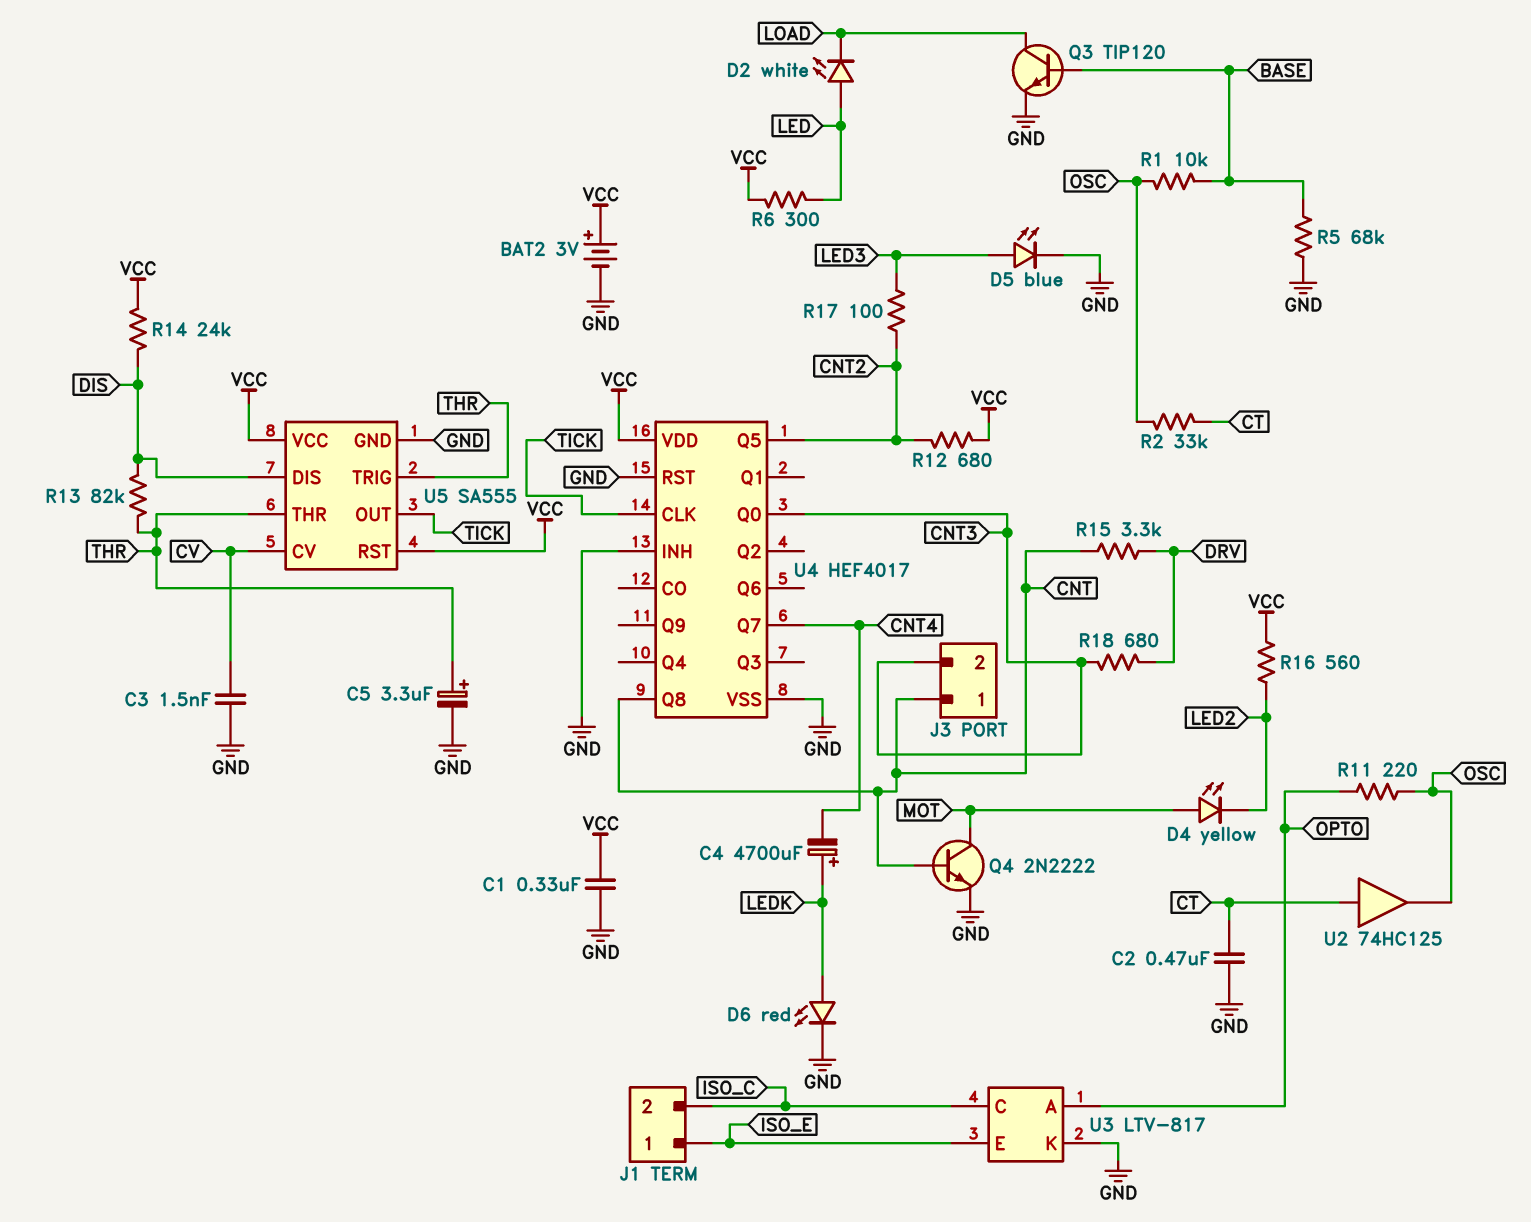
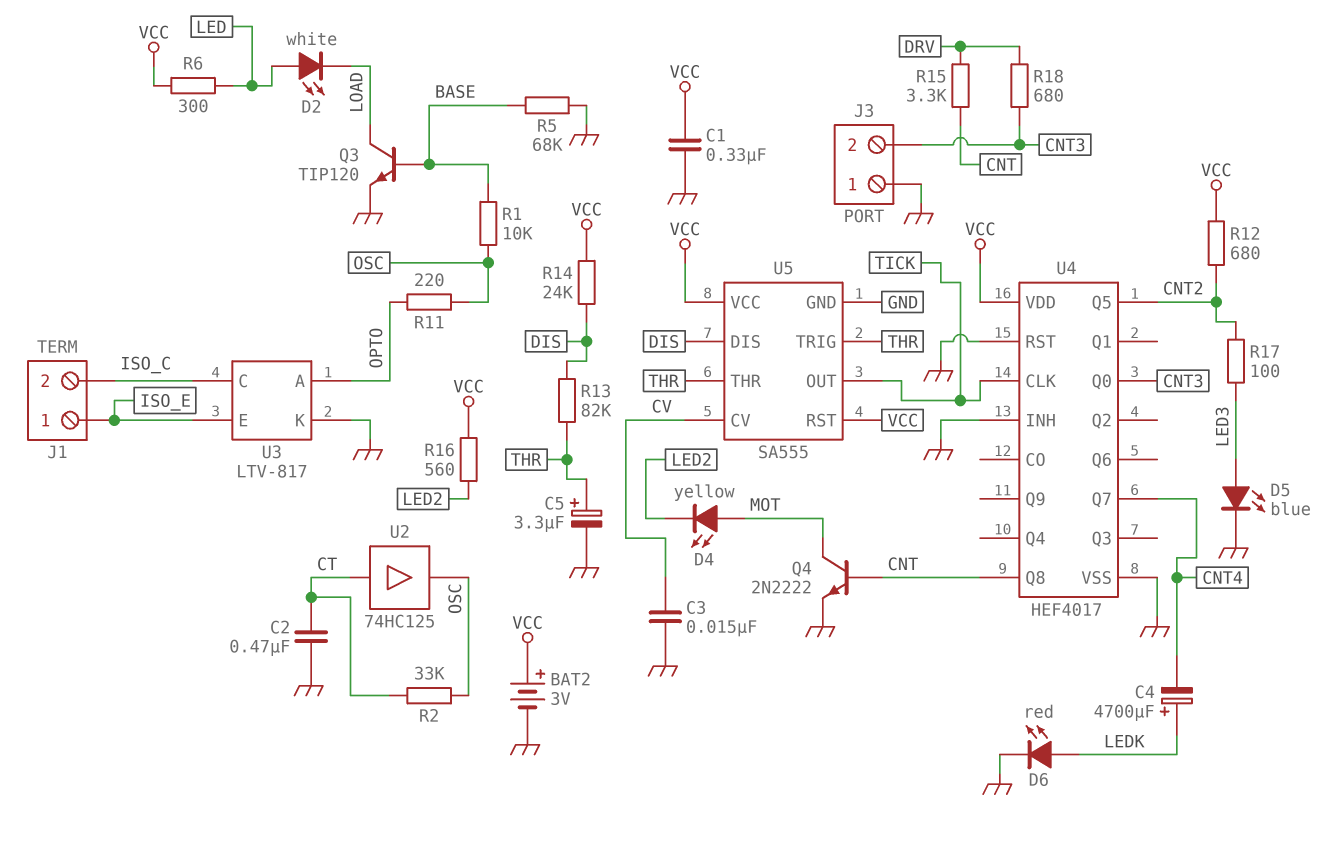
C3: 1.5nF (CV, GND) -> 15nF (CV, GND)
J3 pin 1: CNT -> GND

